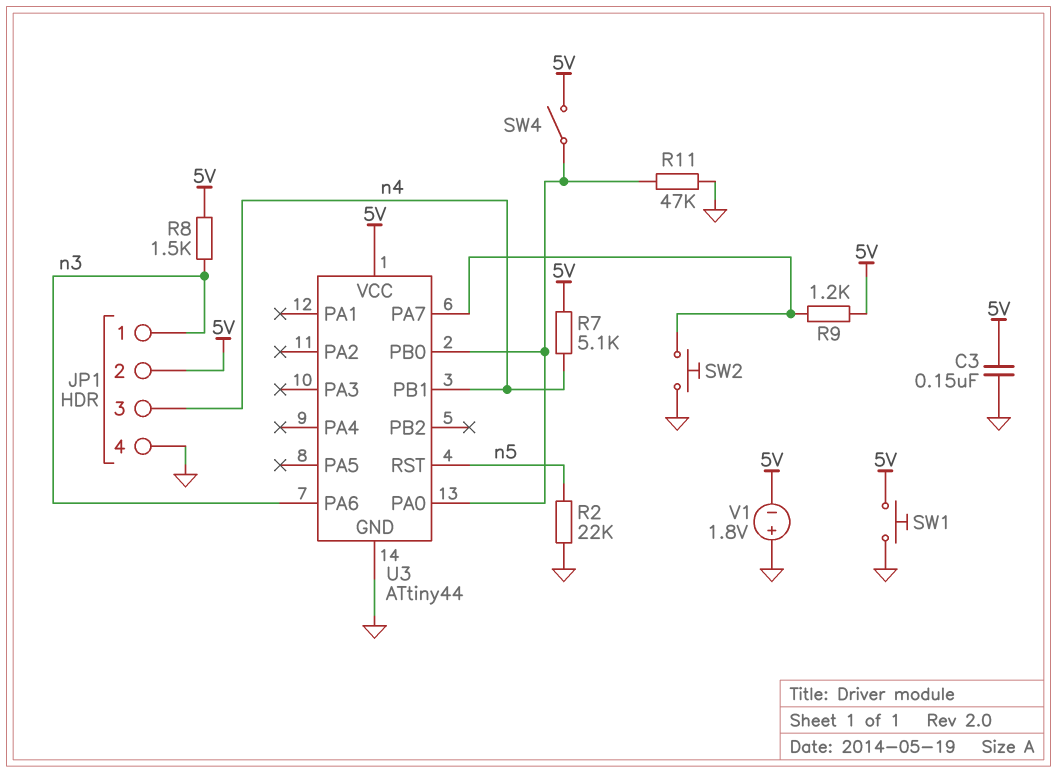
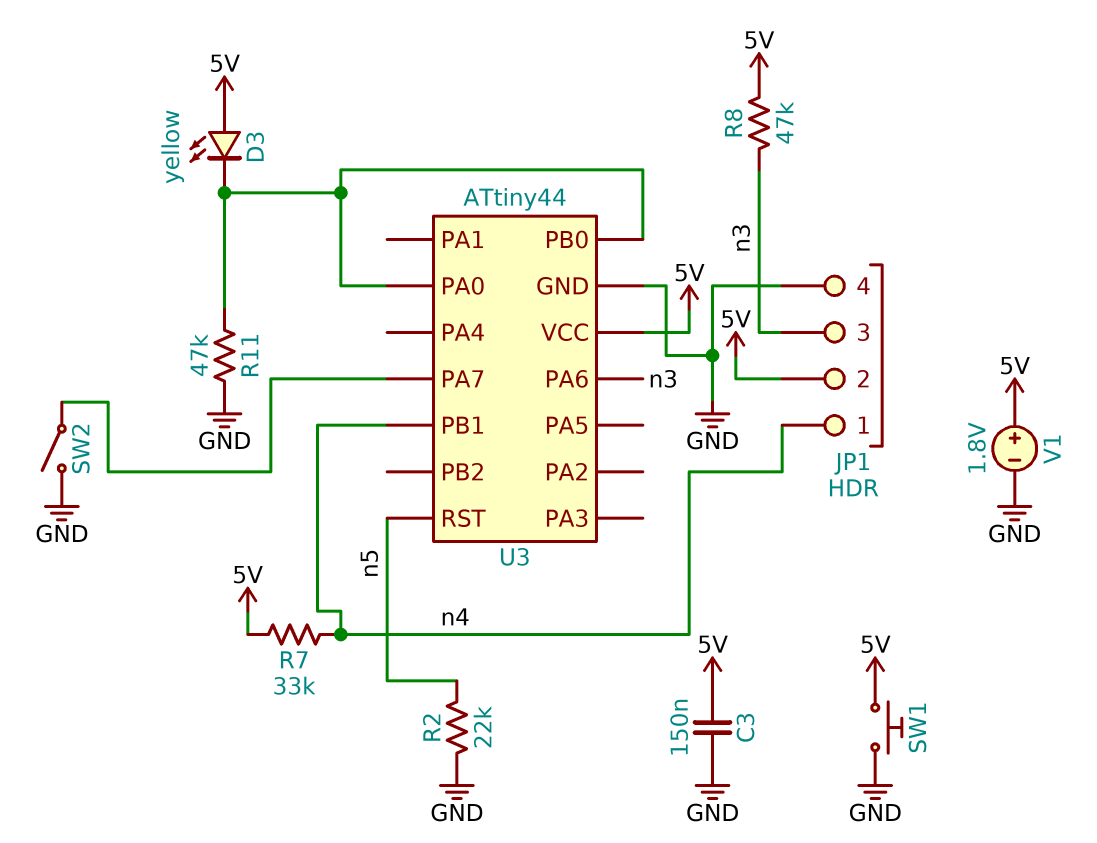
D3: none -> LED yellow (A 5V, K U3/PA0)
JP1 pin 1: n3 -> n4
JP1 pin 3: n4 -> n3
R7: 5.1k (5V, n4) -> 33k (5V, n4)
R8: 1.5k (5V, n3) -> 47k (5V, n3)
R9: 1.2k (5V, U3/PA7) -> none
SW2: button (GND, U3/PA7) -> switch (GND, U3/PA7)
SW4: switch (5V, U3/PA0) -> none
V1: 1.8V (plus GND, minus 5V) -> 1.8V (plus 5V, minus GND)

